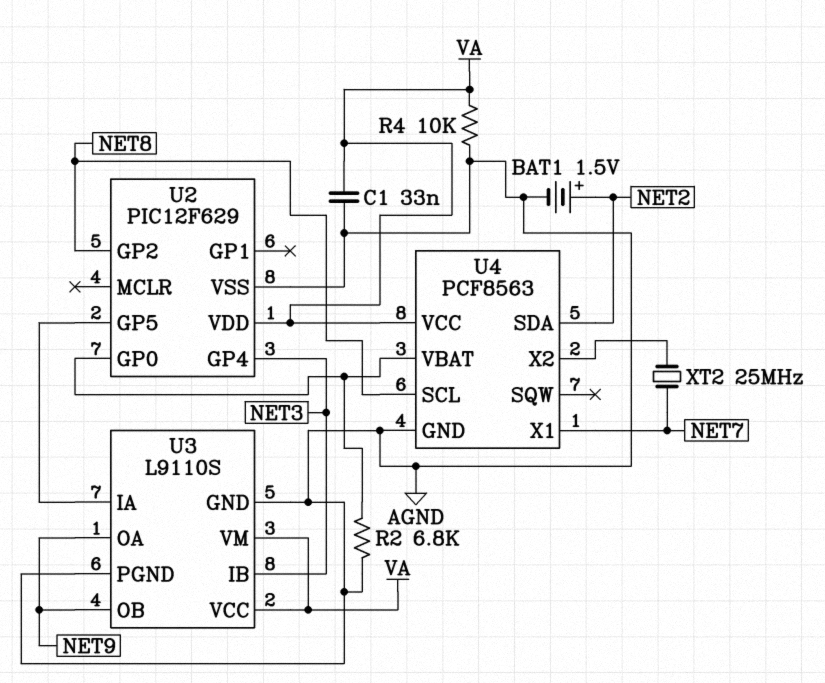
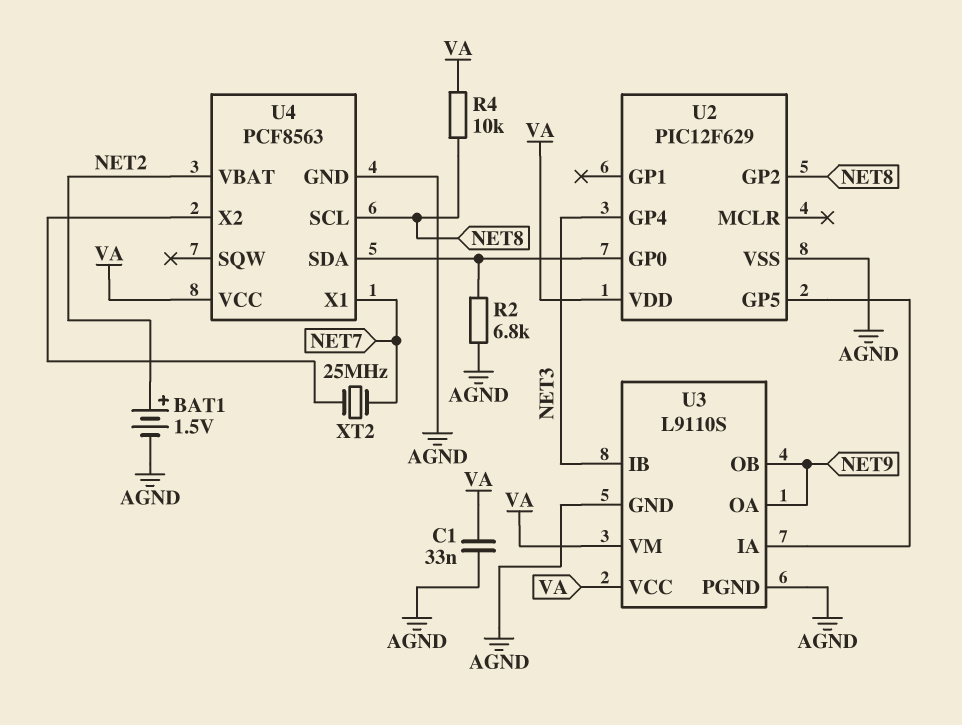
R4: 10k (AGND, VA) -> 10k (NET8, VA)
U4 pin SDA: NET2 -> U2/GP0
U4 pin VBAT: U2/GP0 -> NET2

